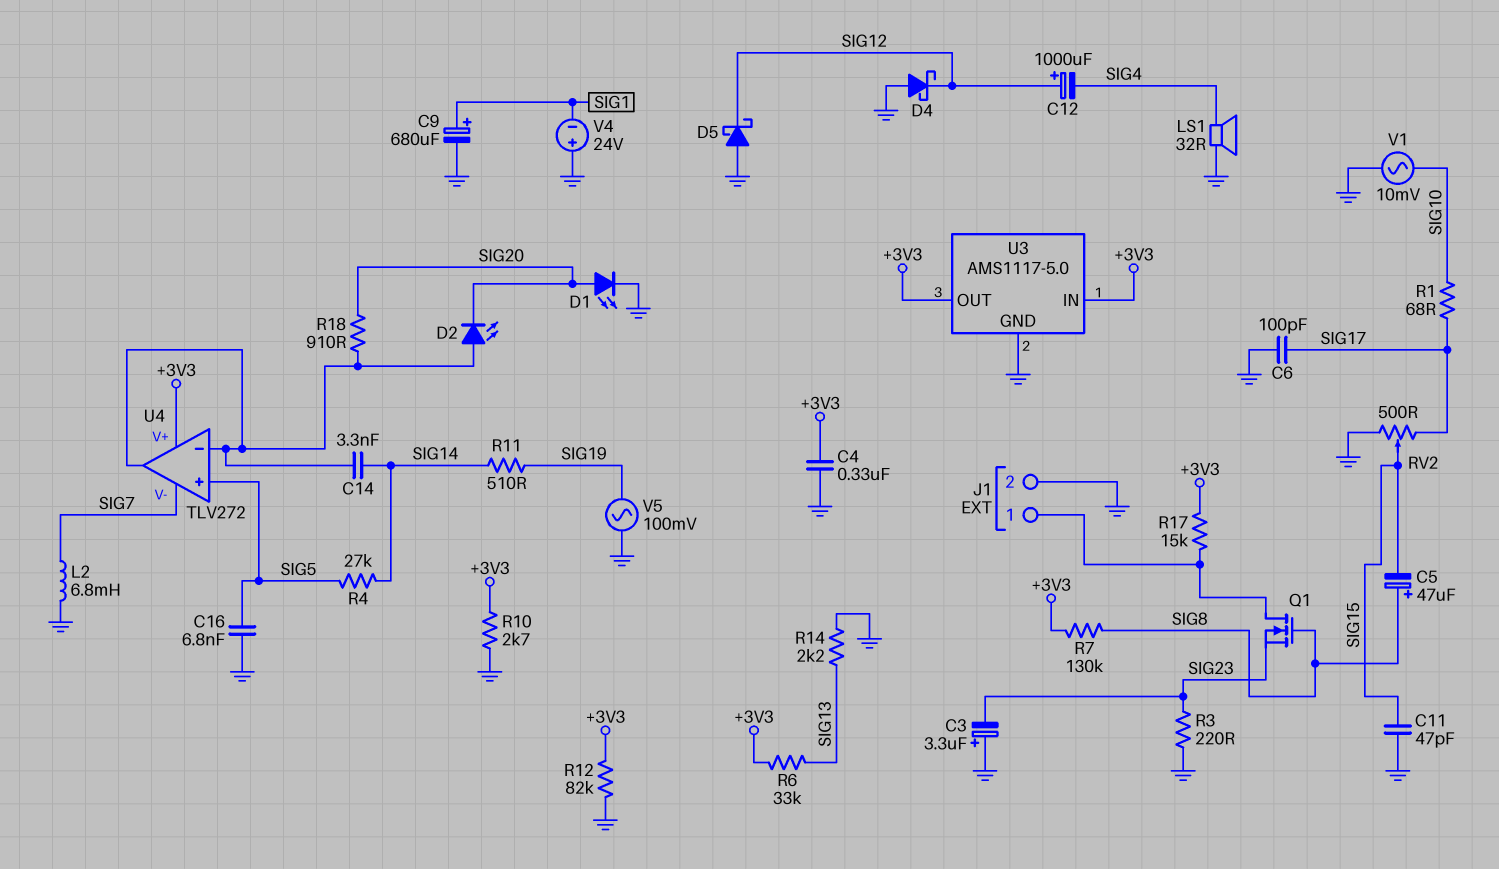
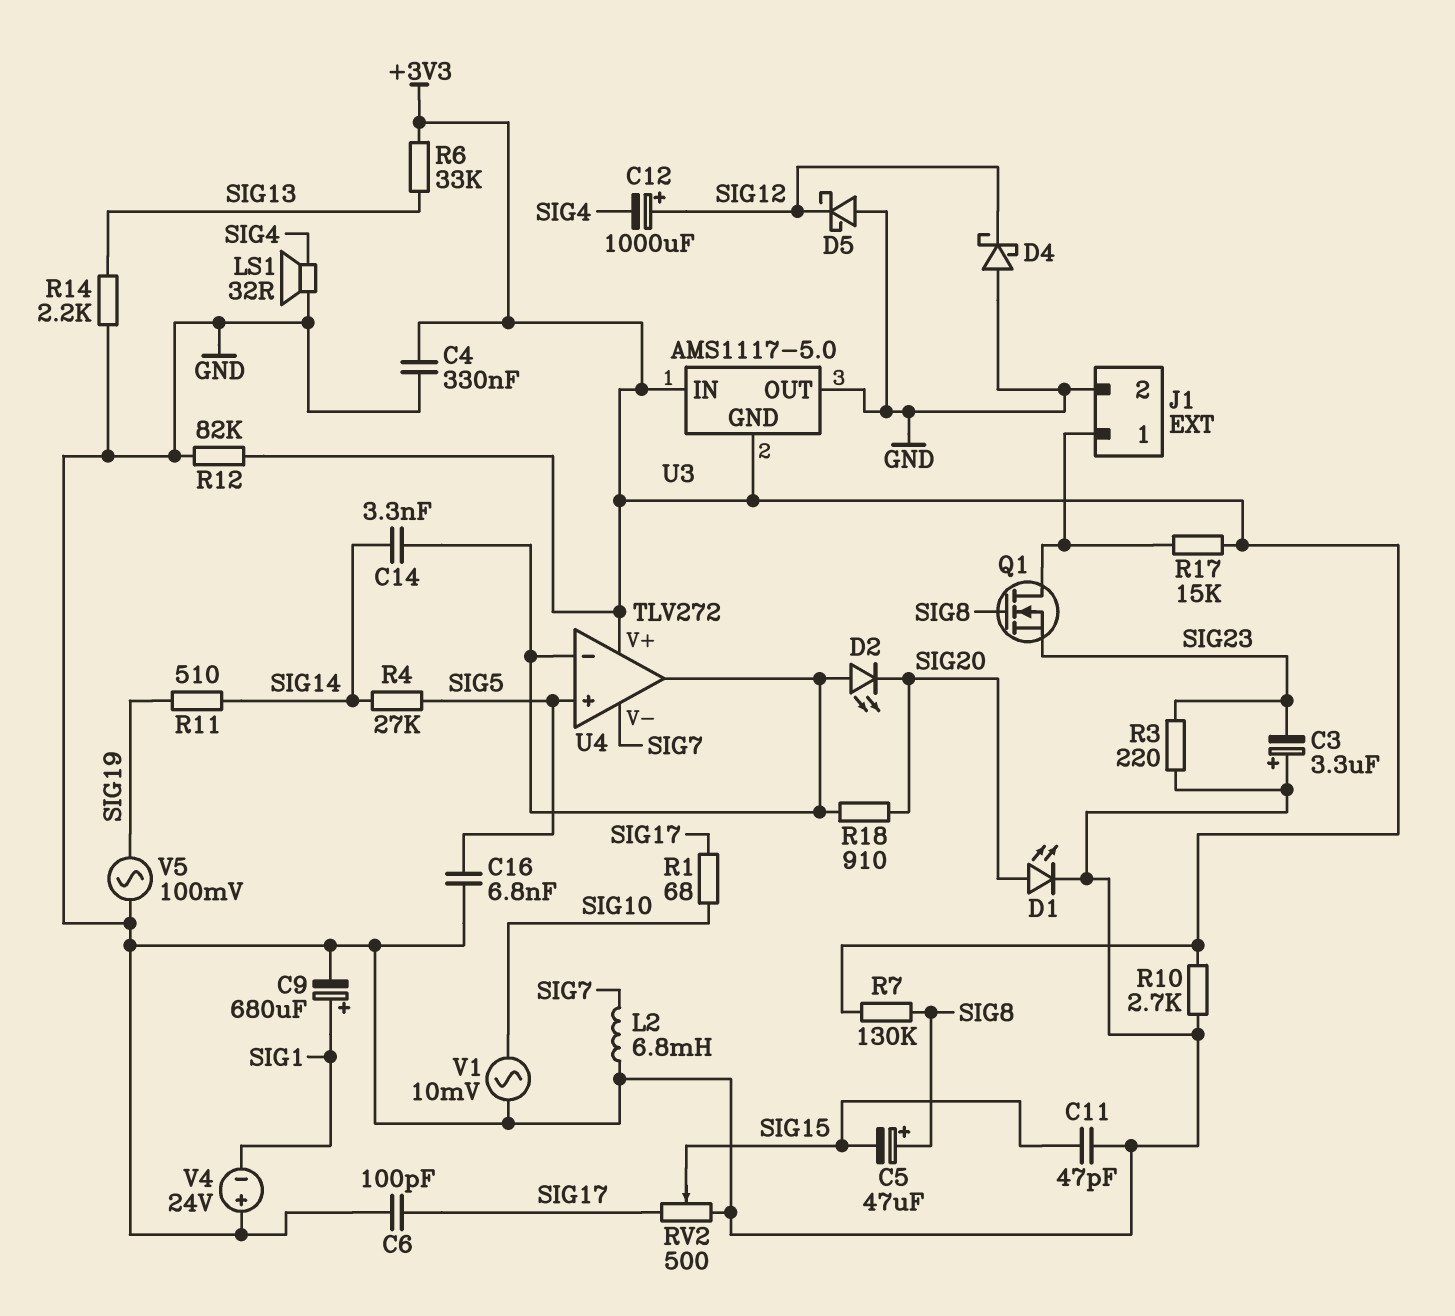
U3 pin GND: GND -> +3V3
U3 pin OUT: +3V3 -> GND

